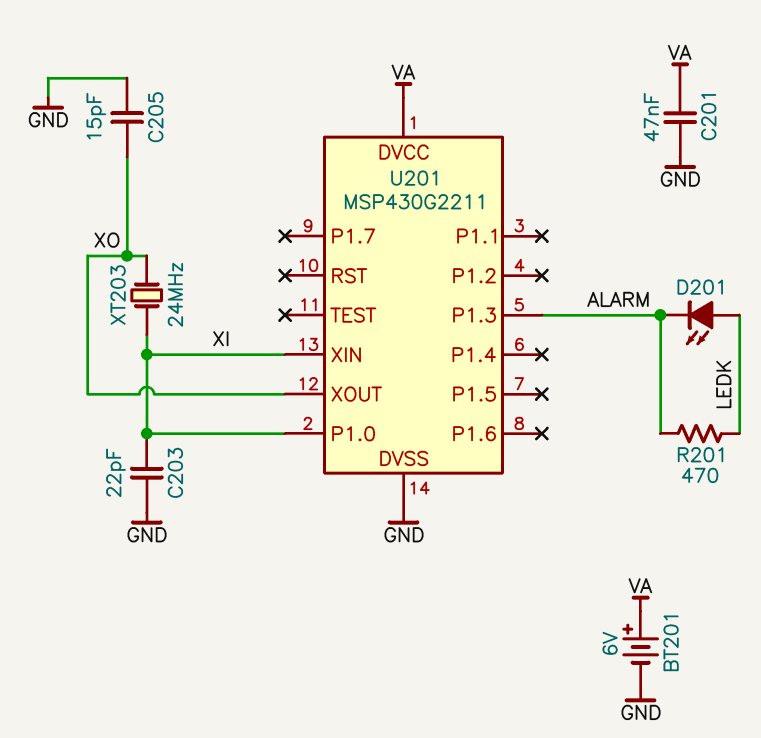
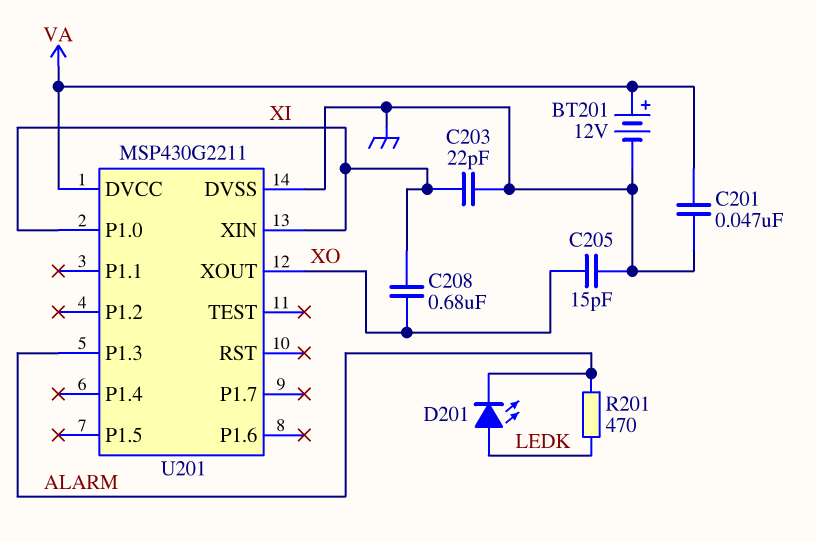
BT201: 6V (plus VA, minus GND) -> 12V (plus VA, minus GND)
C208: none -> 680nF (XI, XO)
XT203: 24MHz (XI, XO) -> none

